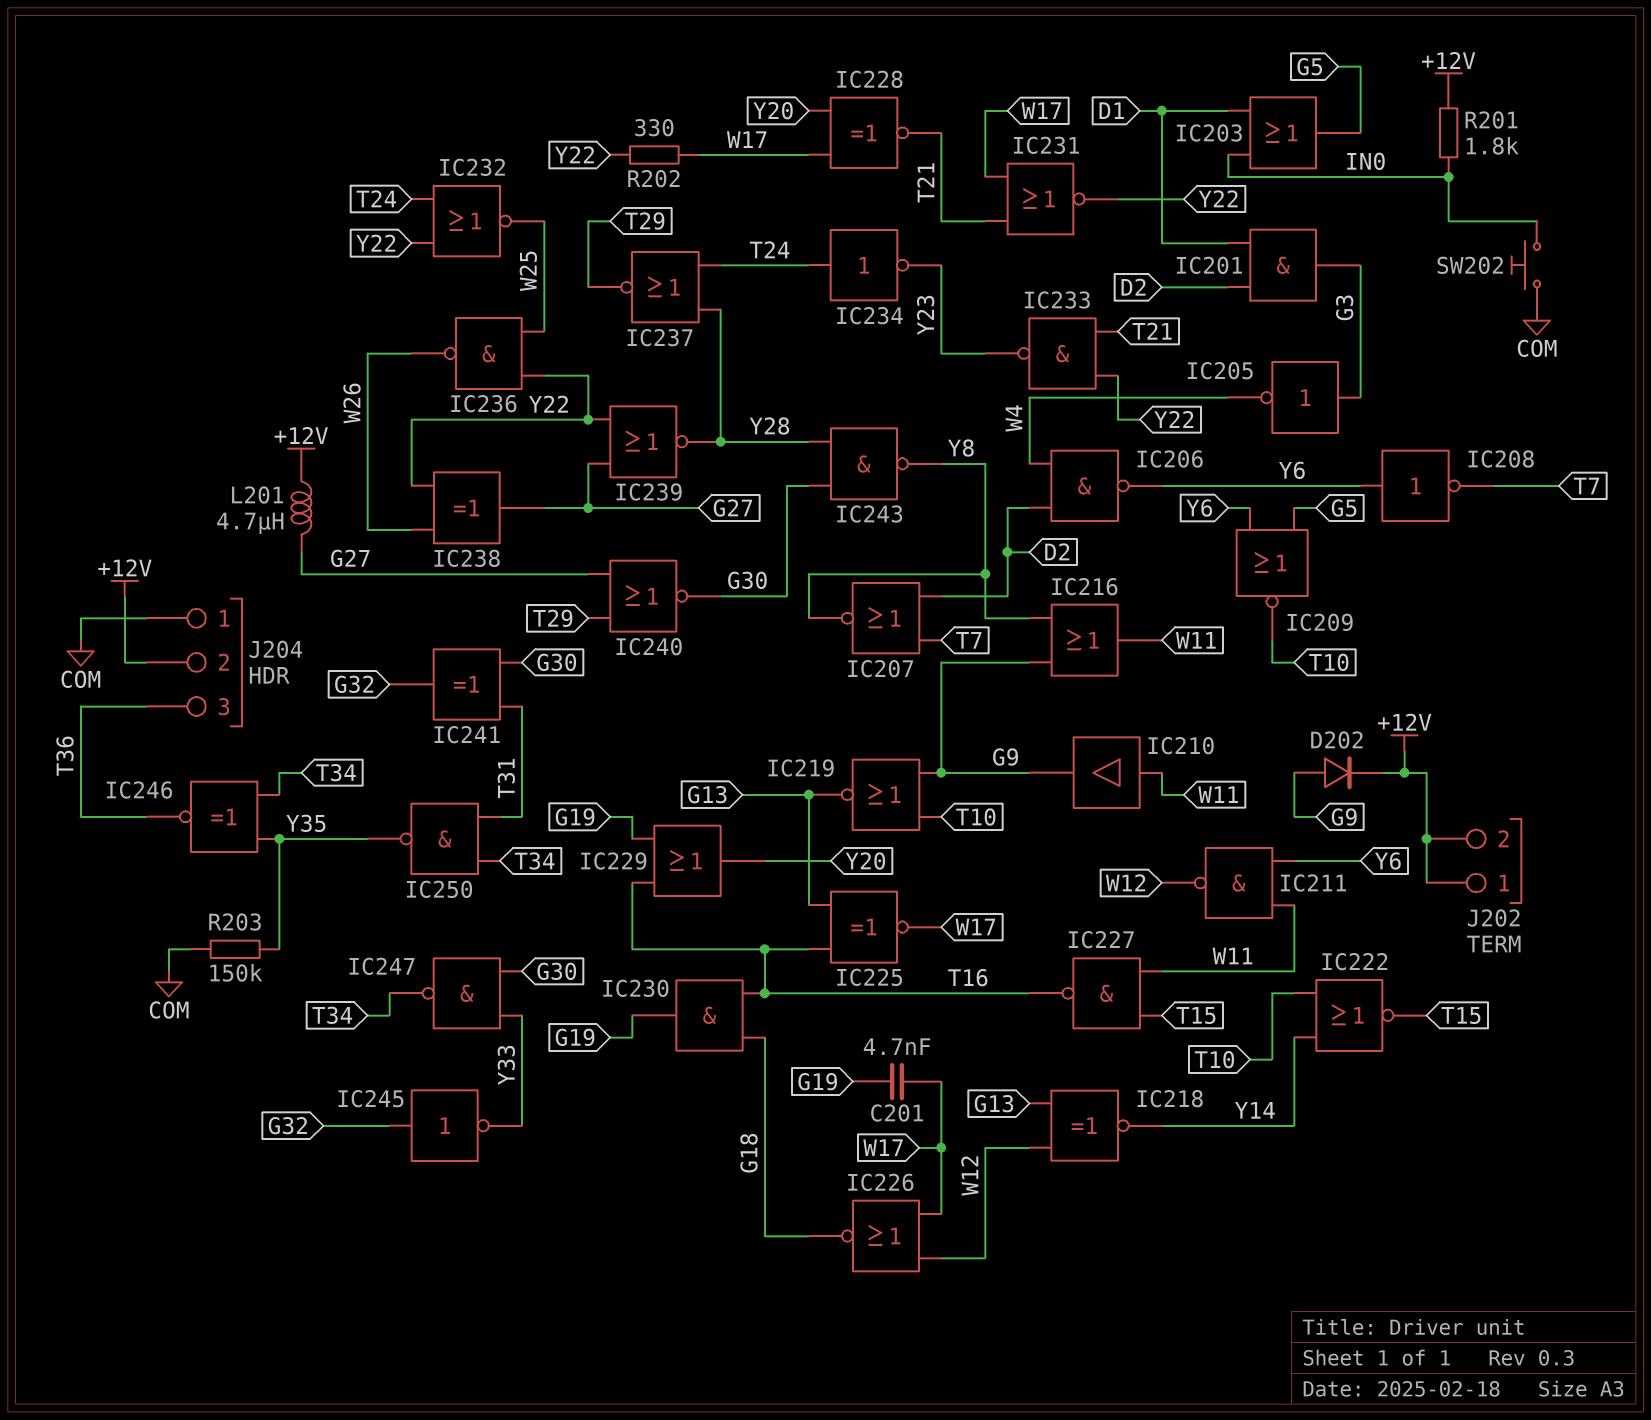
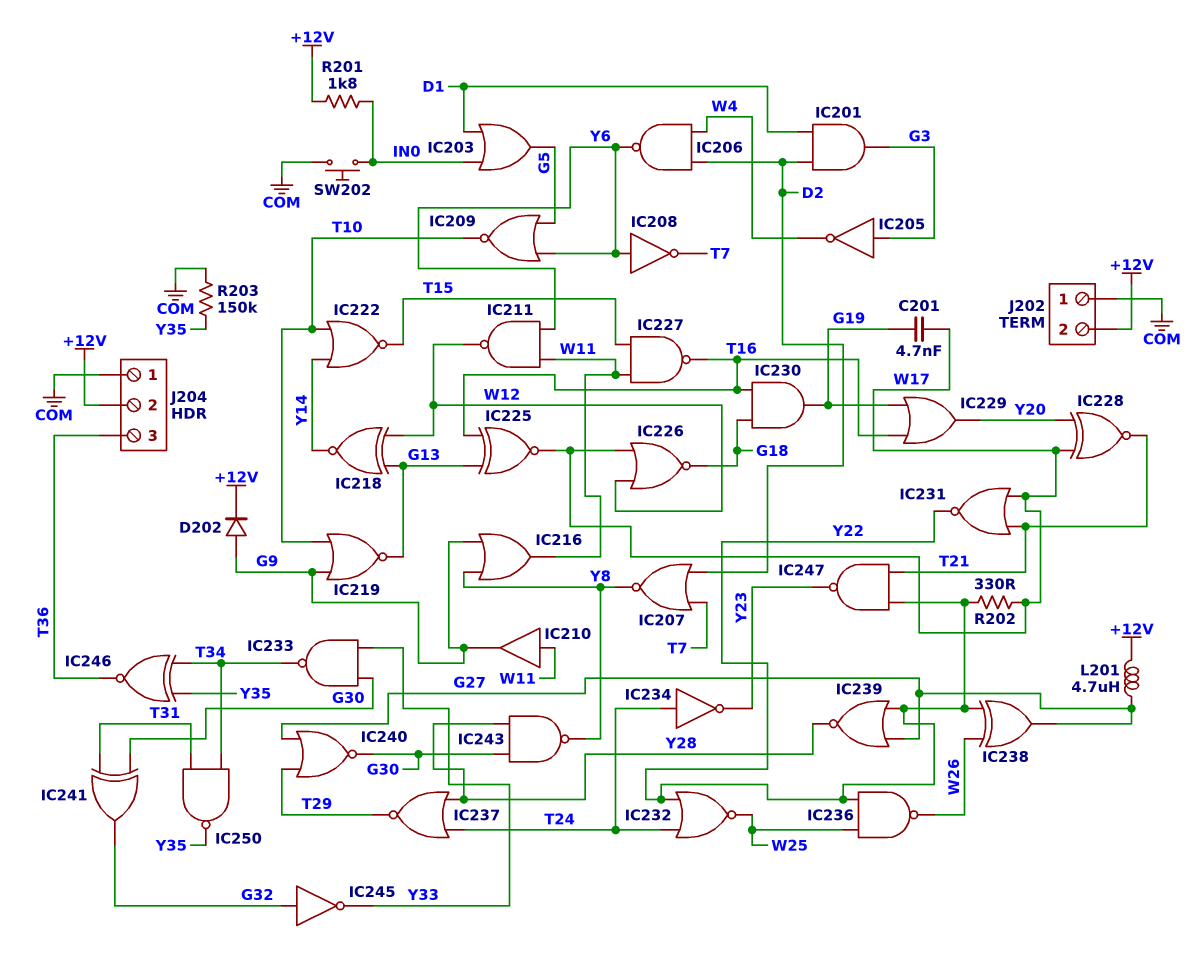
IC233: NAND (in T21, in Y22, out Y23) -> NAND (in G30, in Y33, out T34)
IC247: NAND (in G30, in Y33, out T34) -> NAND (in T21, in Y22, out Y23)
J202 pin 1: +12V -> COM

